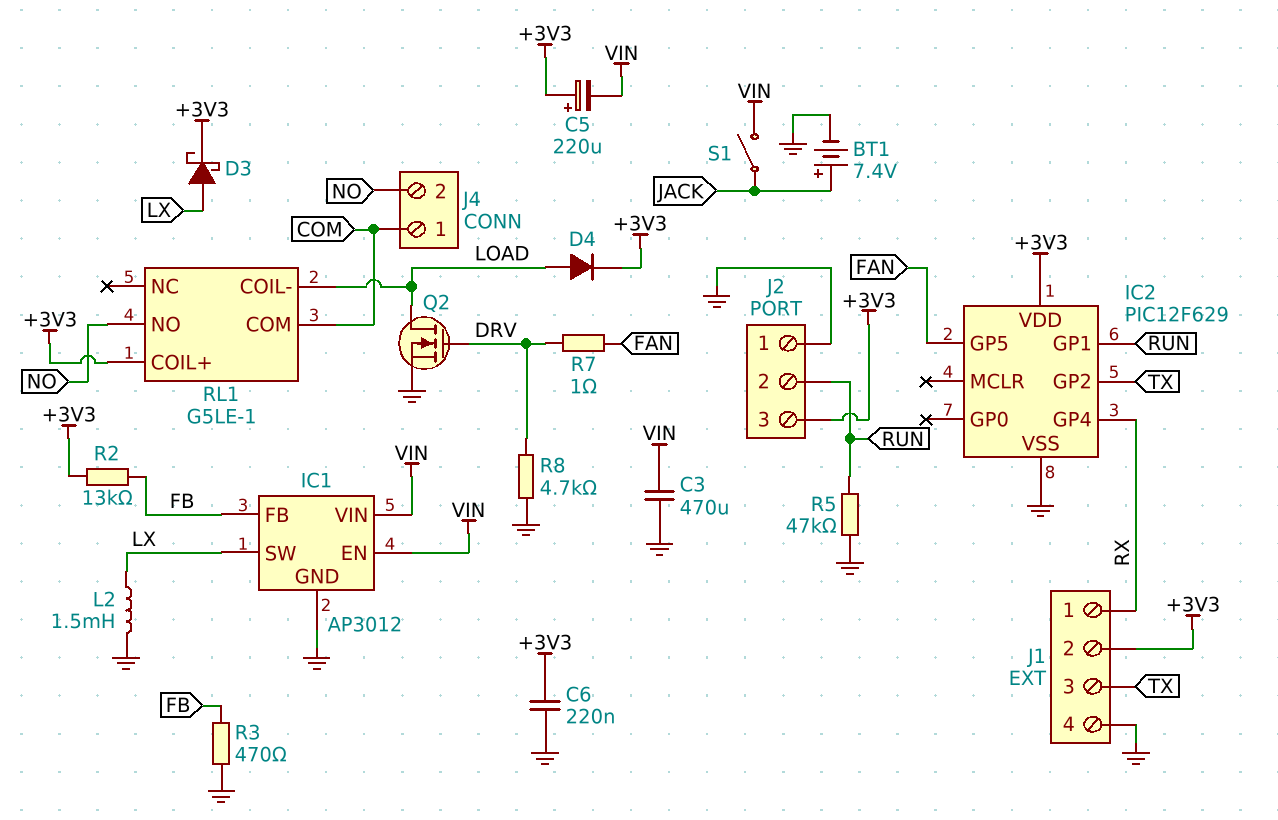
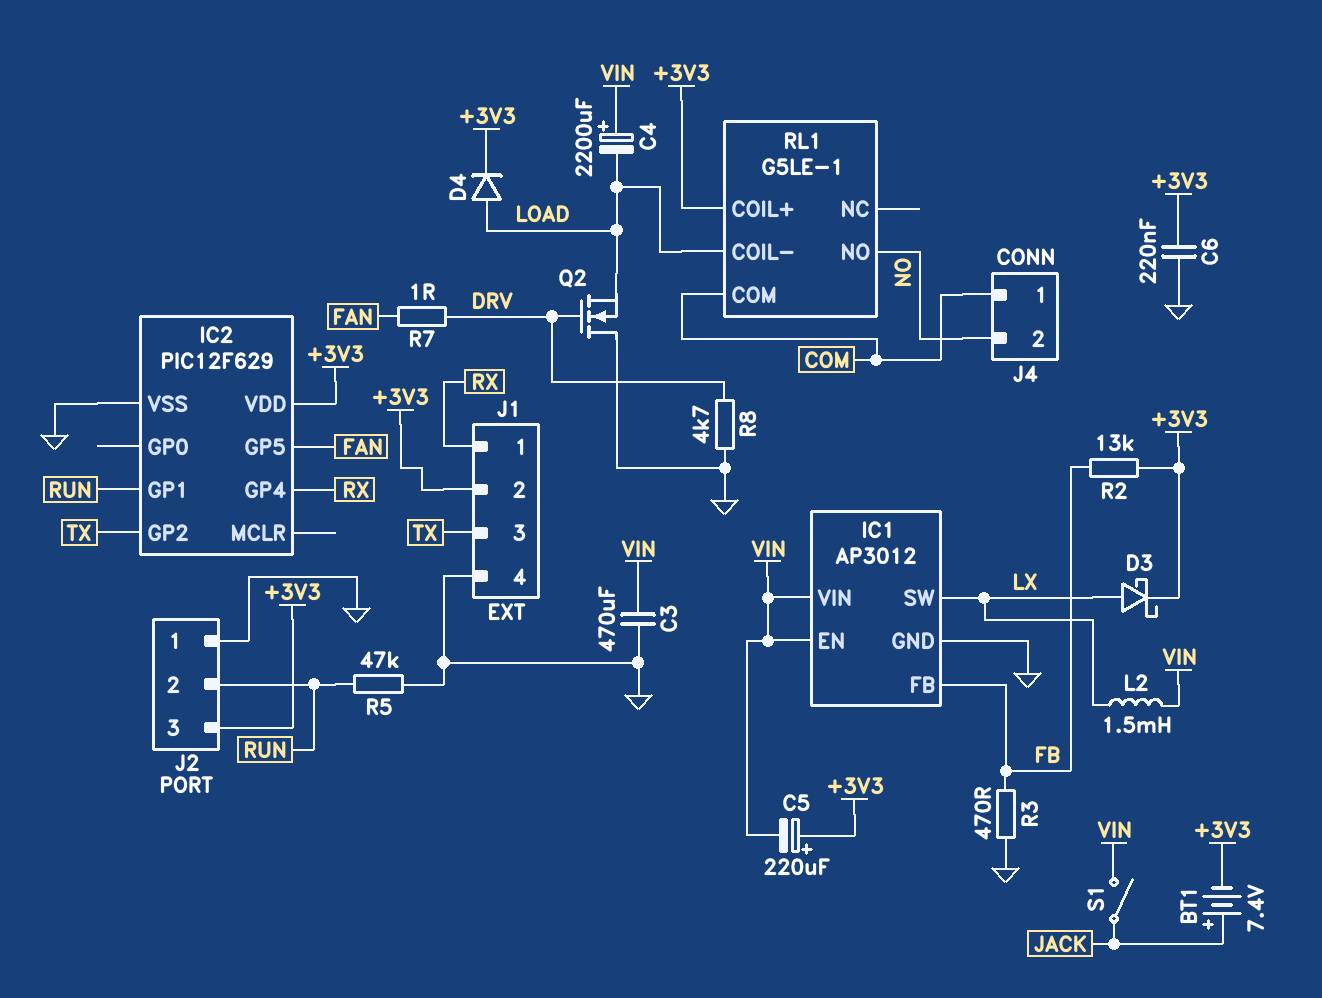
BT1: 7.4V (plus JACK, minus GND) -> 7.4V (plus JACK, minus +3V3)
C4: none -> 2200uF (plus VIN, minus LOAD)
L2: 1.5mH (GND, LX) -> 1.5mH (LX, VIN)
Q2: NMOS (G DRV, D LOAD, S GND) -> NMOS (G DRV, D GND, S LOAD)

